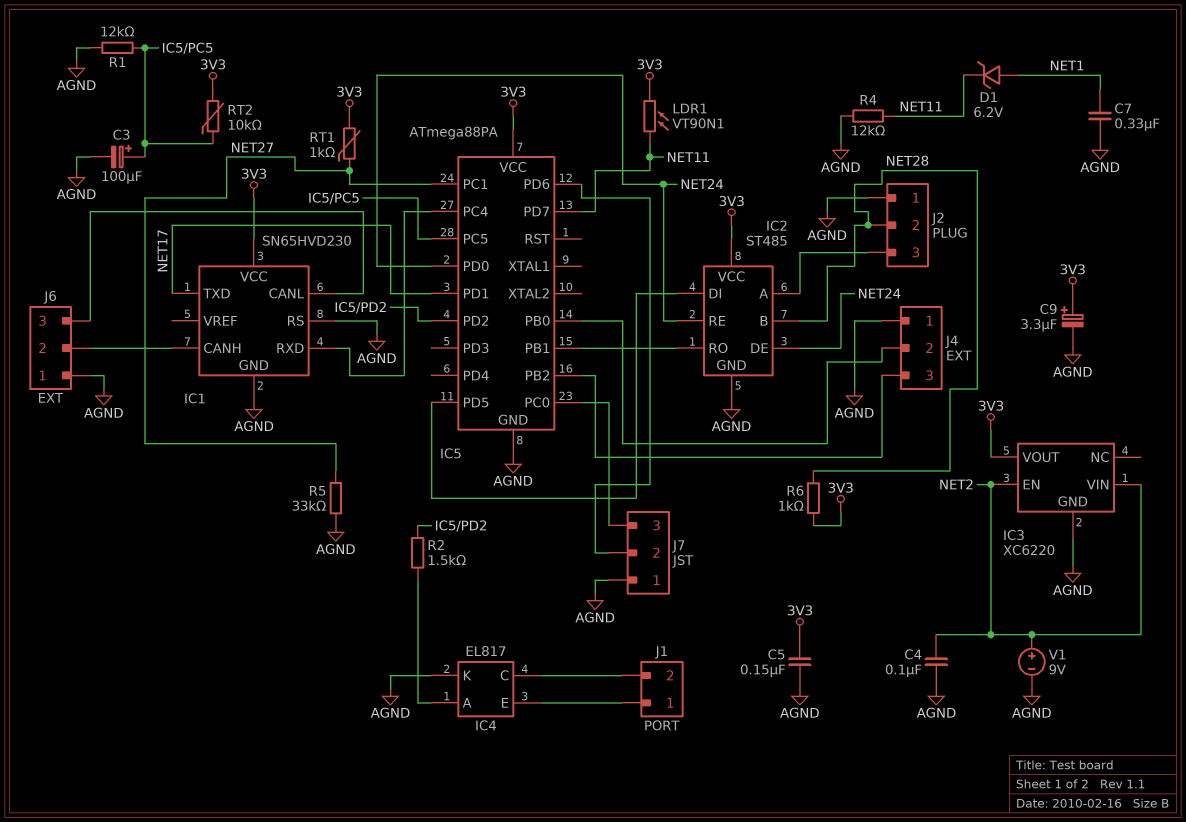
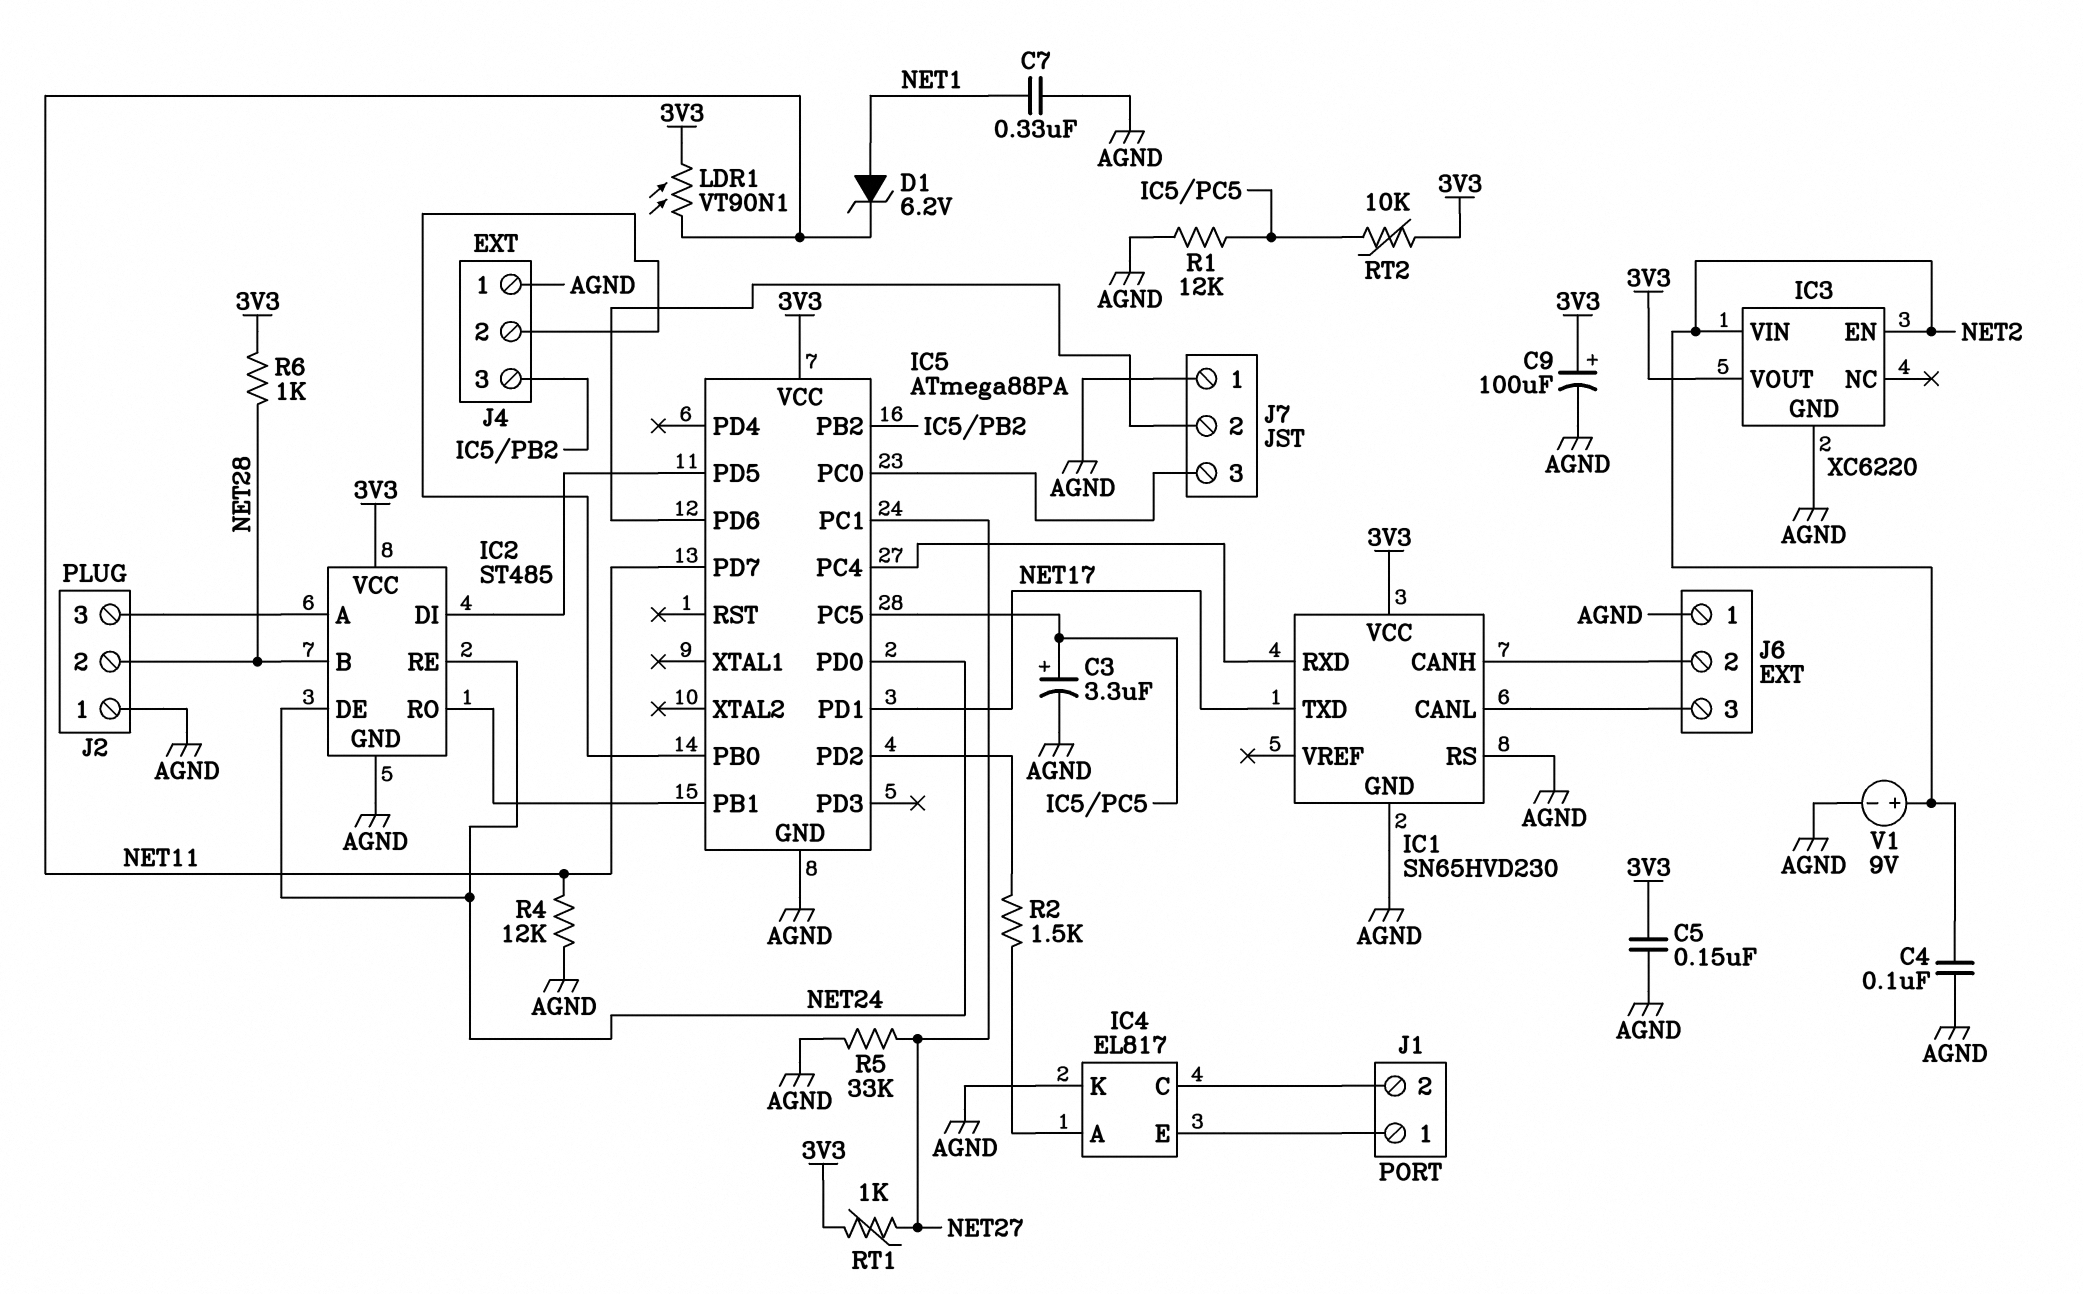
C3: 100uF (plus IC5/PC5, minus AGND) -> 3.3uF (plus IC5/PC5, minus AGND)
C9: 3.3uF (plus 3V3, minus AGND) -> 100uF (plus 3V3, minus AGND)

